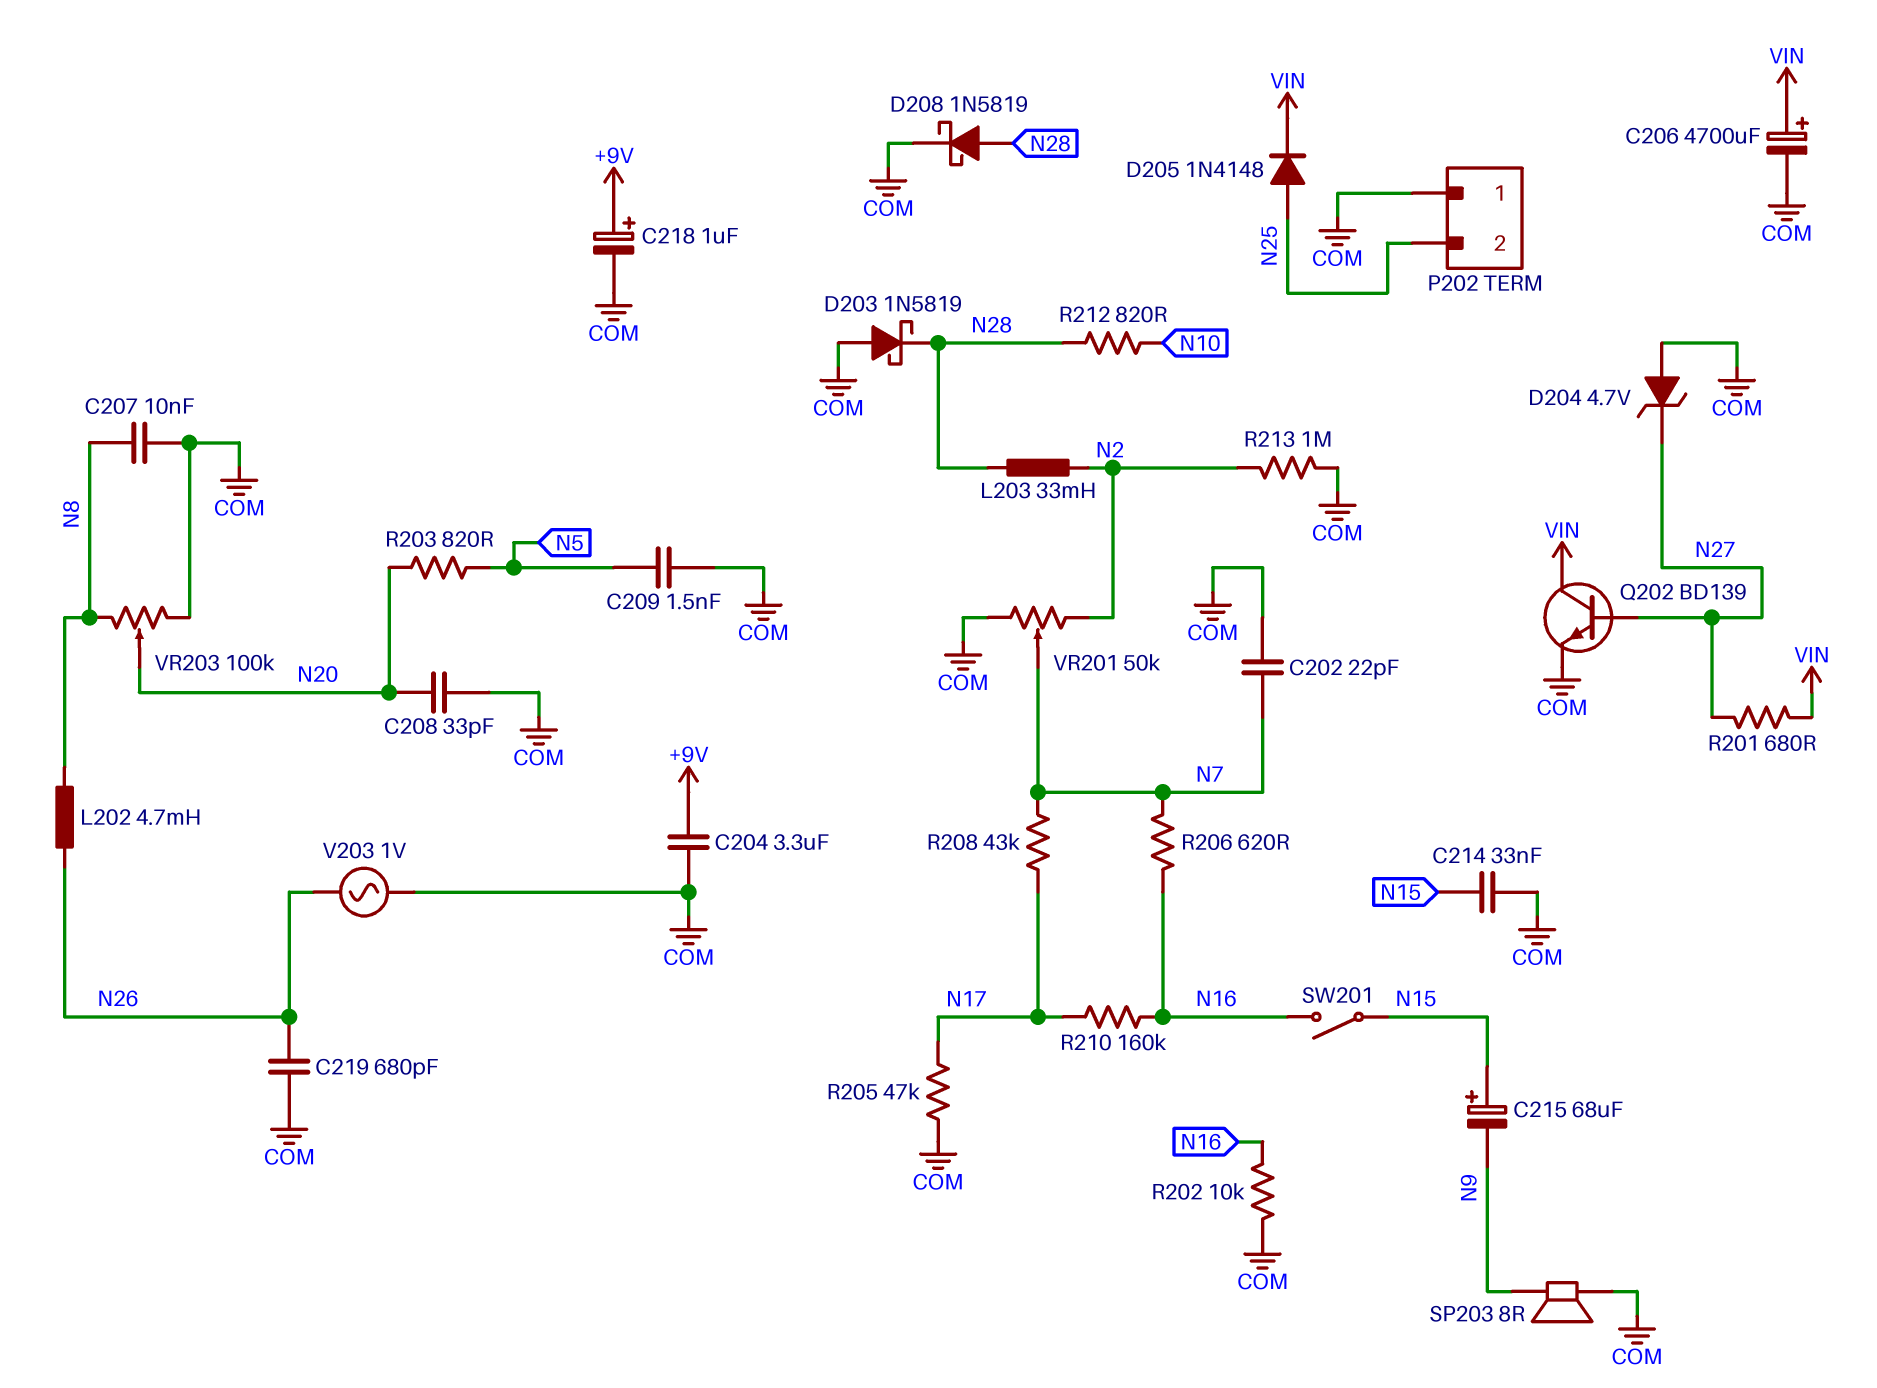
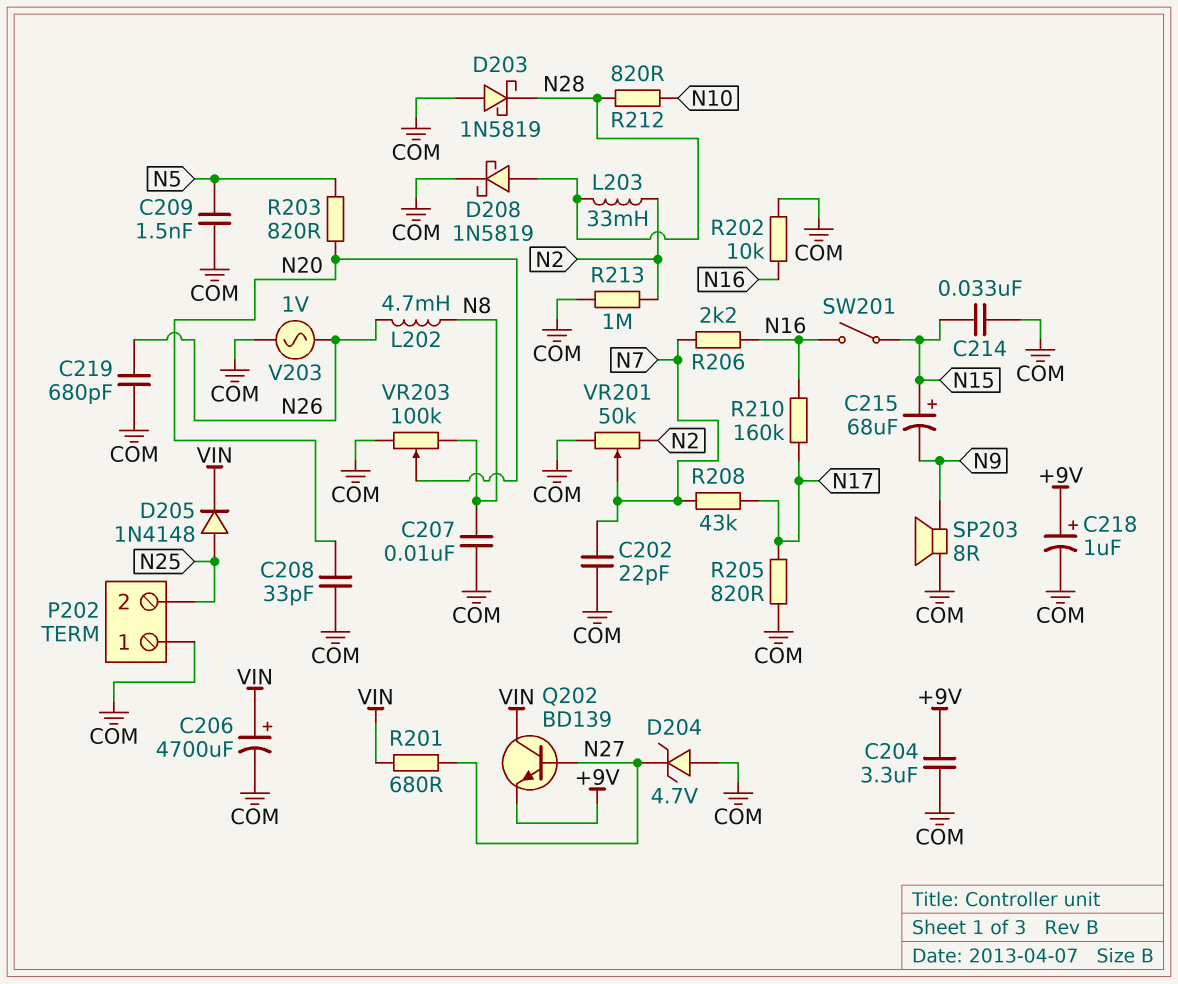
Q202: NPN BD139 (B N27, C VIN, E COM) -> NPN BD139 (B N27, C VIN, E +9V)
R205: 47k (COM, N17) -> 820 (COM, N17)
R206: 620 (N7, N16) -> 2.2k (N7, N16)

